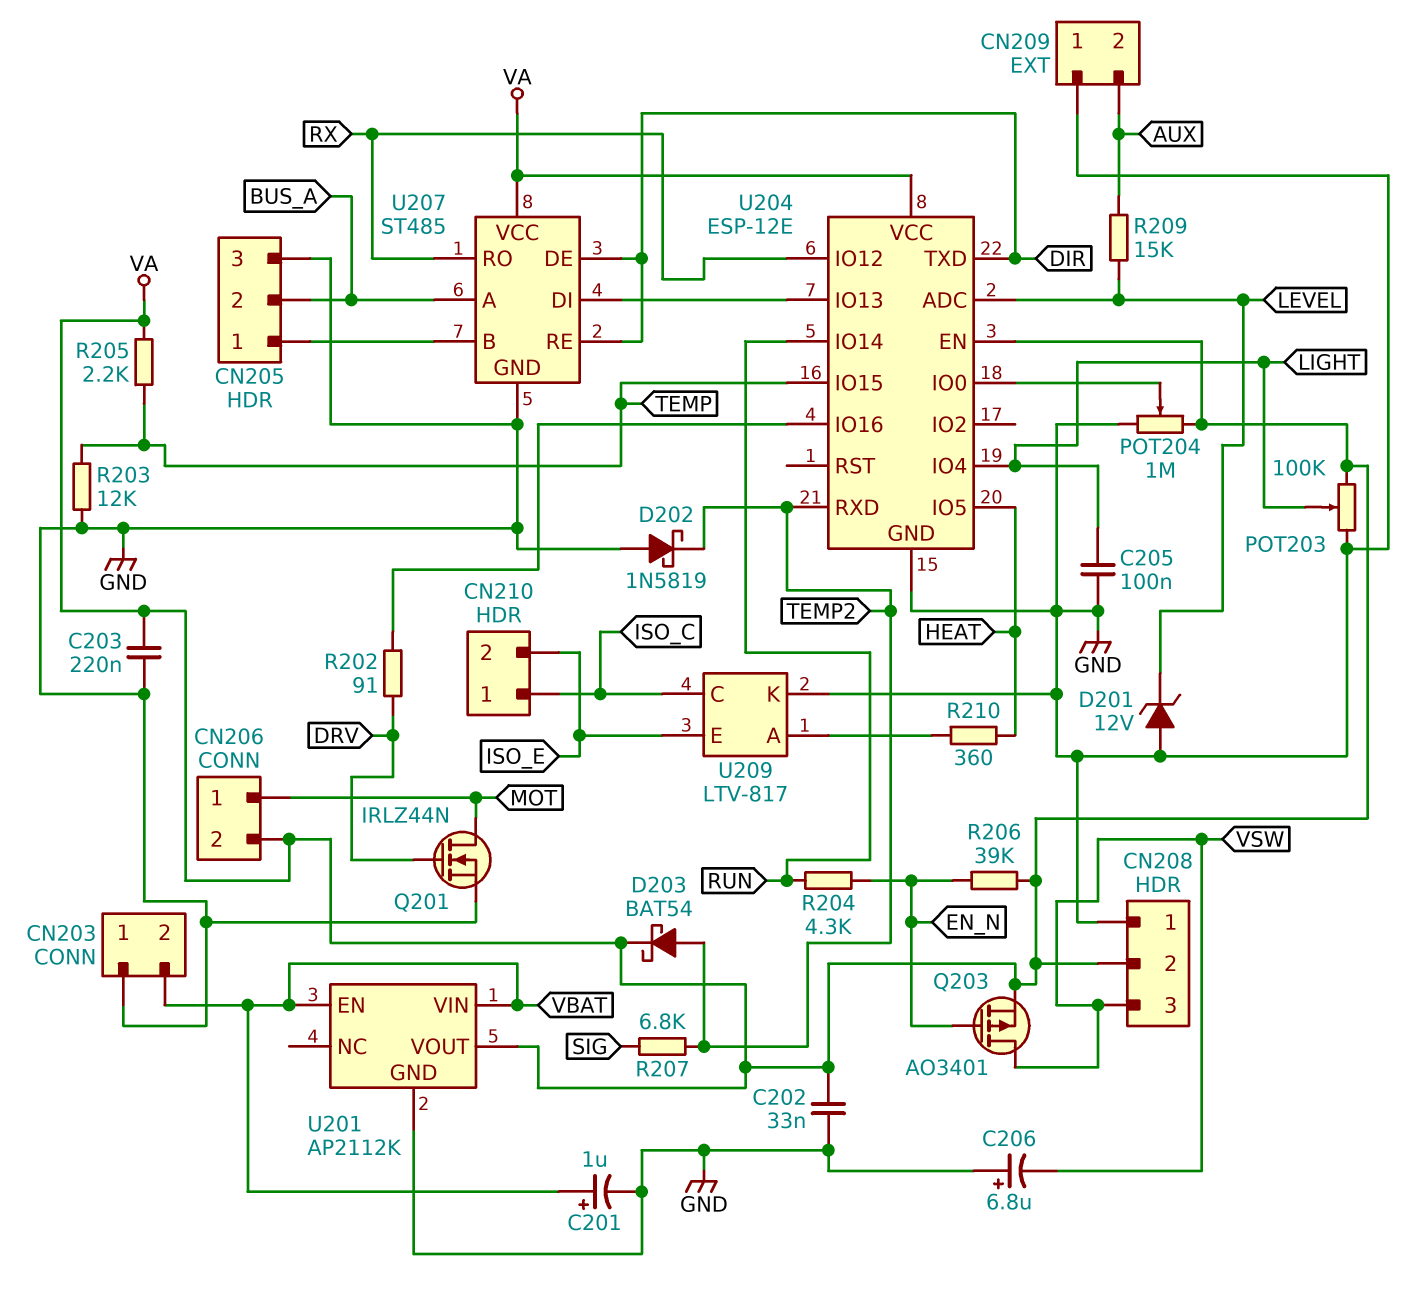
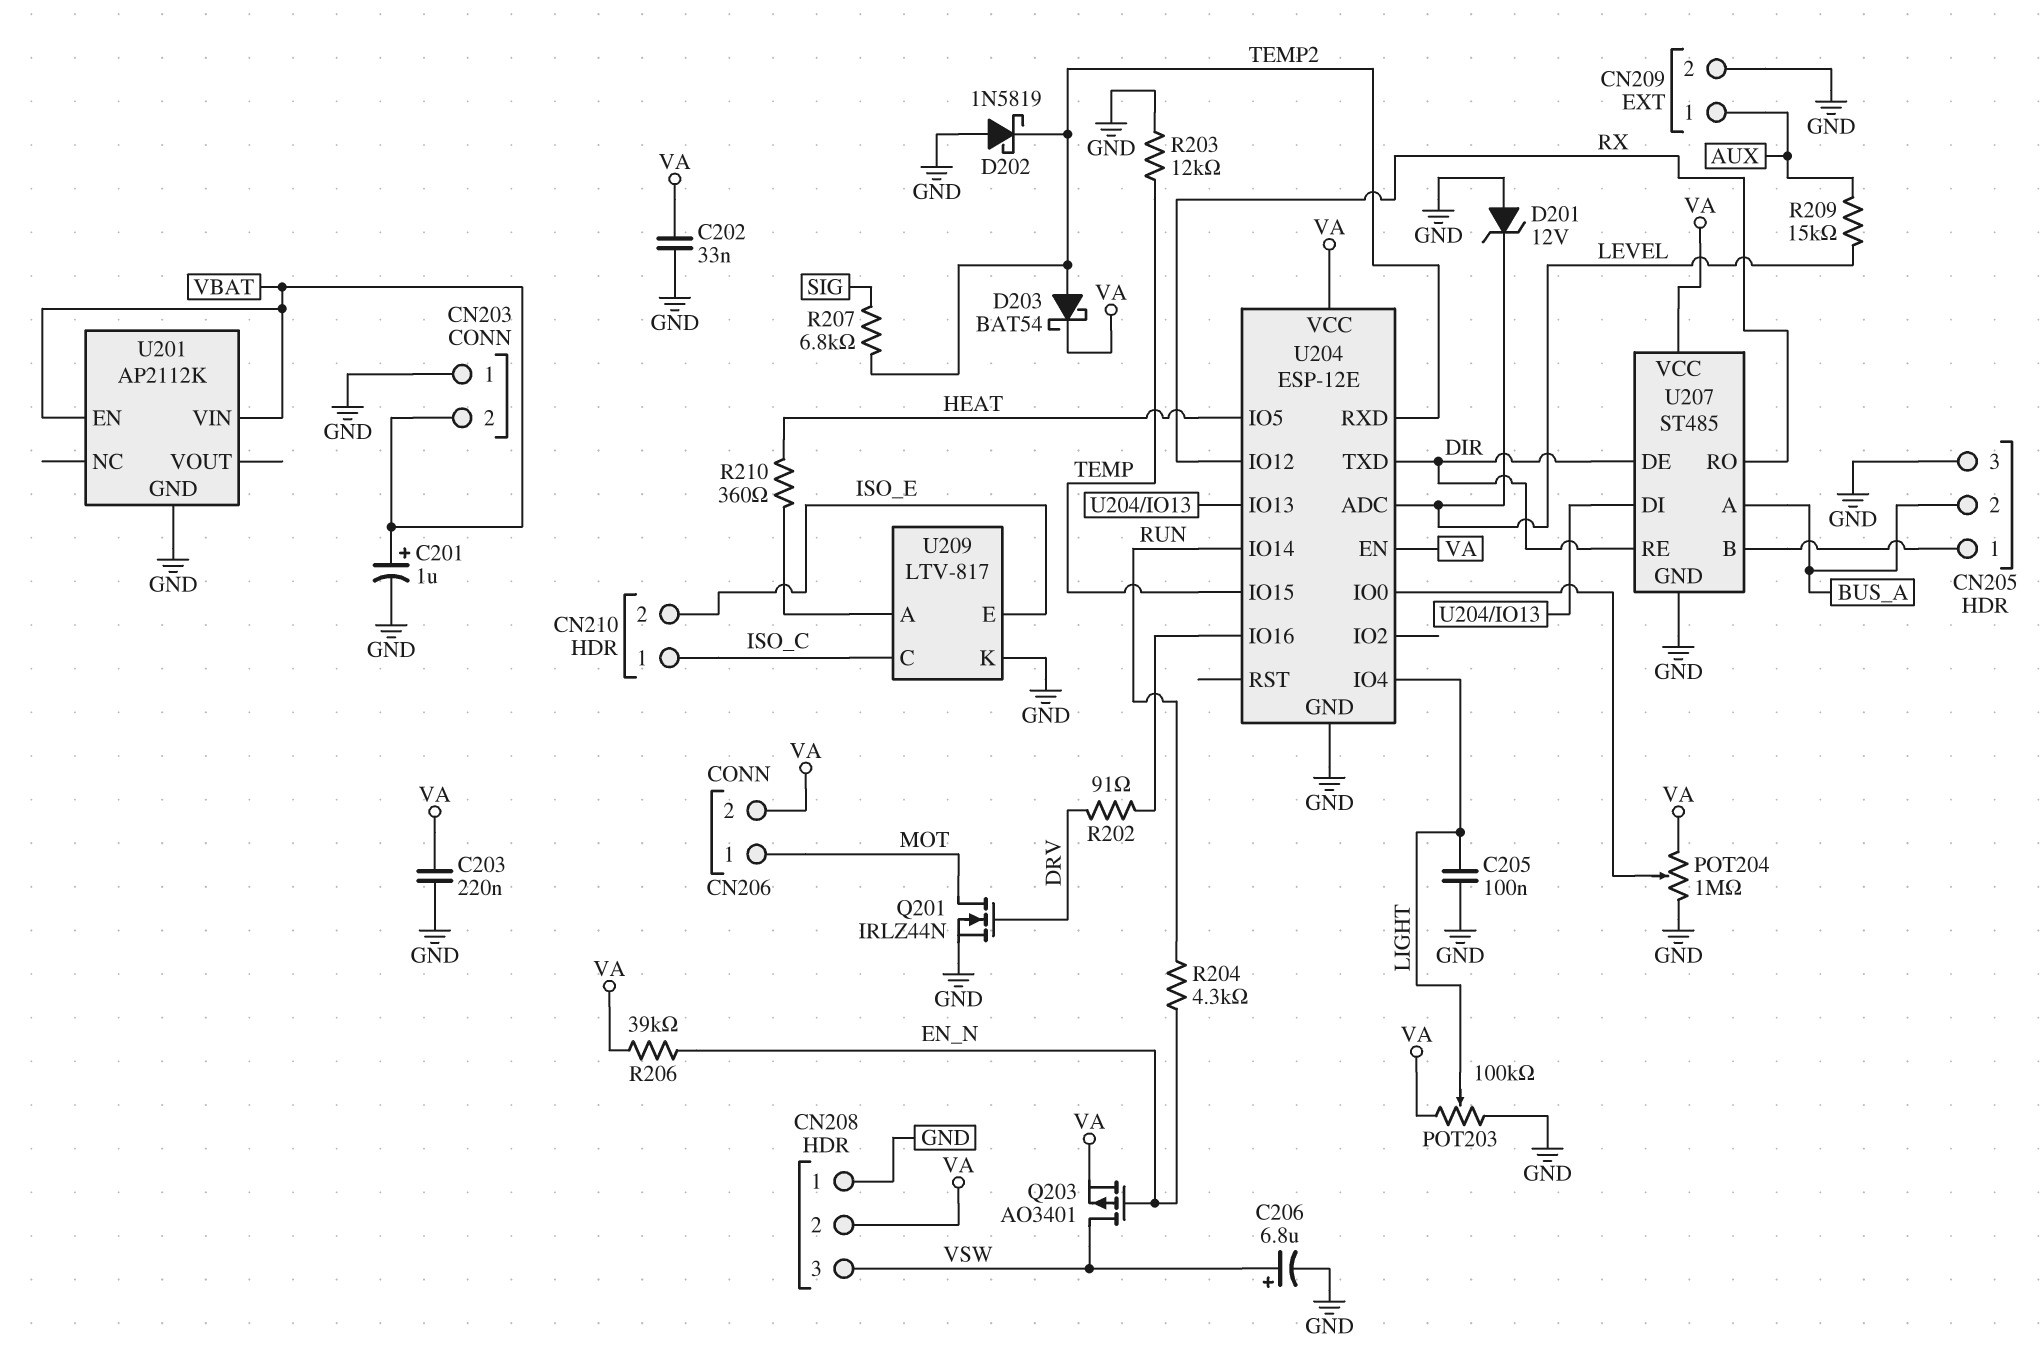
C206: 6.8uF (plus GND, minus VSW) -> 6.8uF (plus VSW, minus GND)
CN209 pin 1: GND -> AUX
CN209 pin 2: AUX -> GND
R205: 2.2k (TEMP, VA) -> none
U201 pin VOUT: VA -> none

